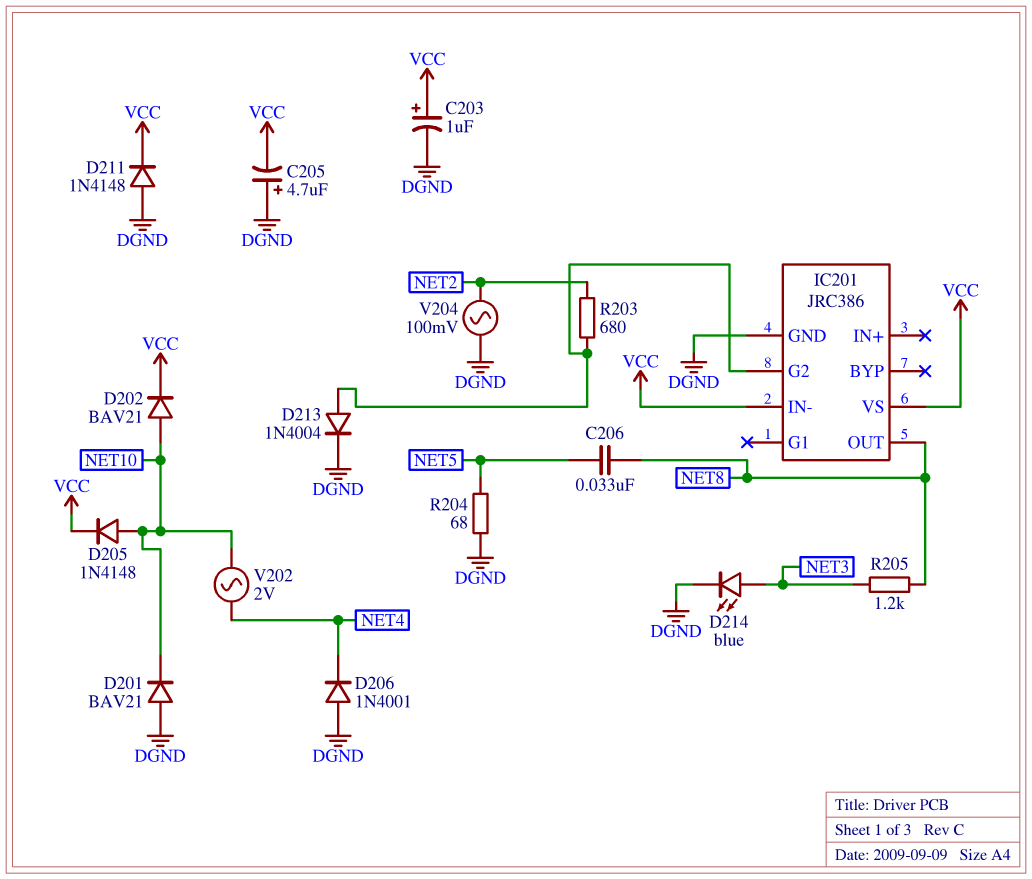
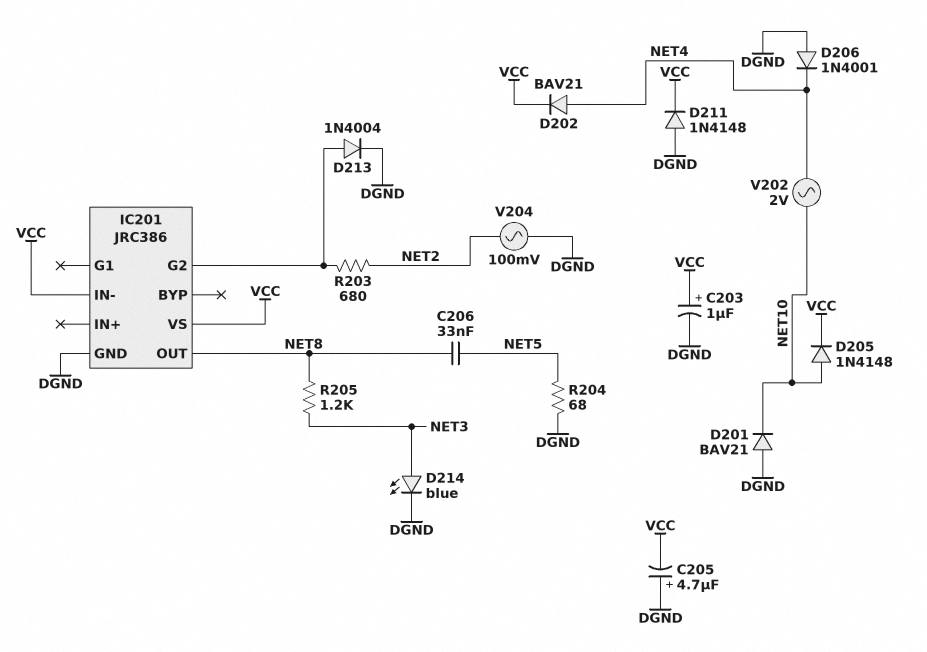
D202: diode BAV21 (A NET10, K VCC) -> diode BAV21 (A NET4, K VCC)

